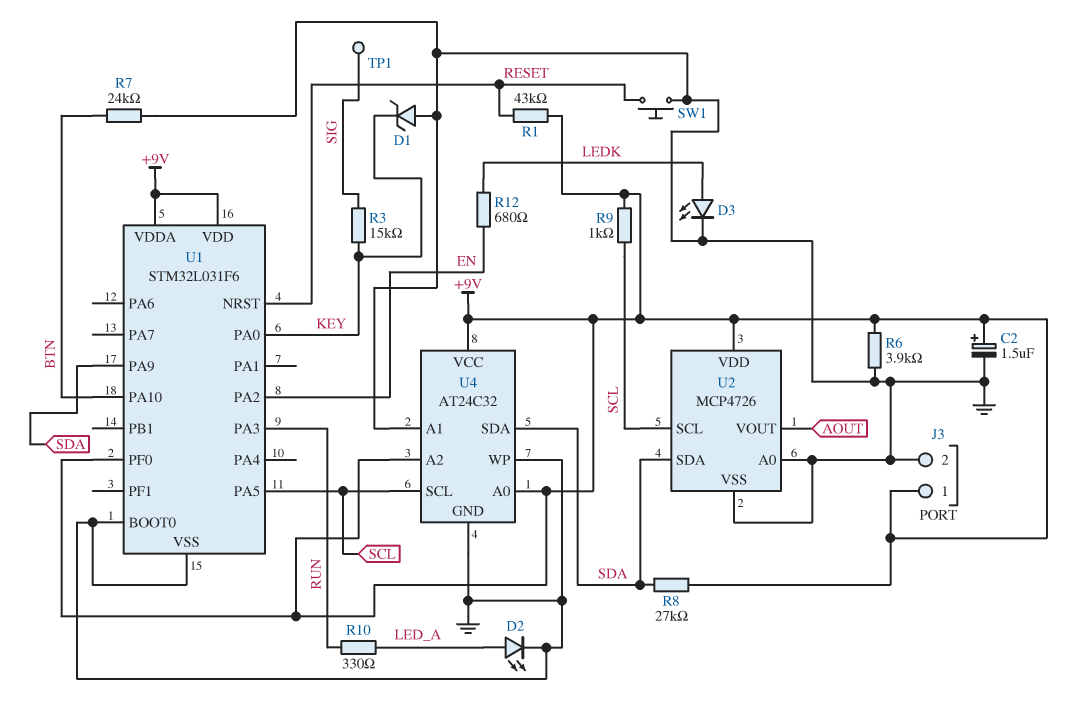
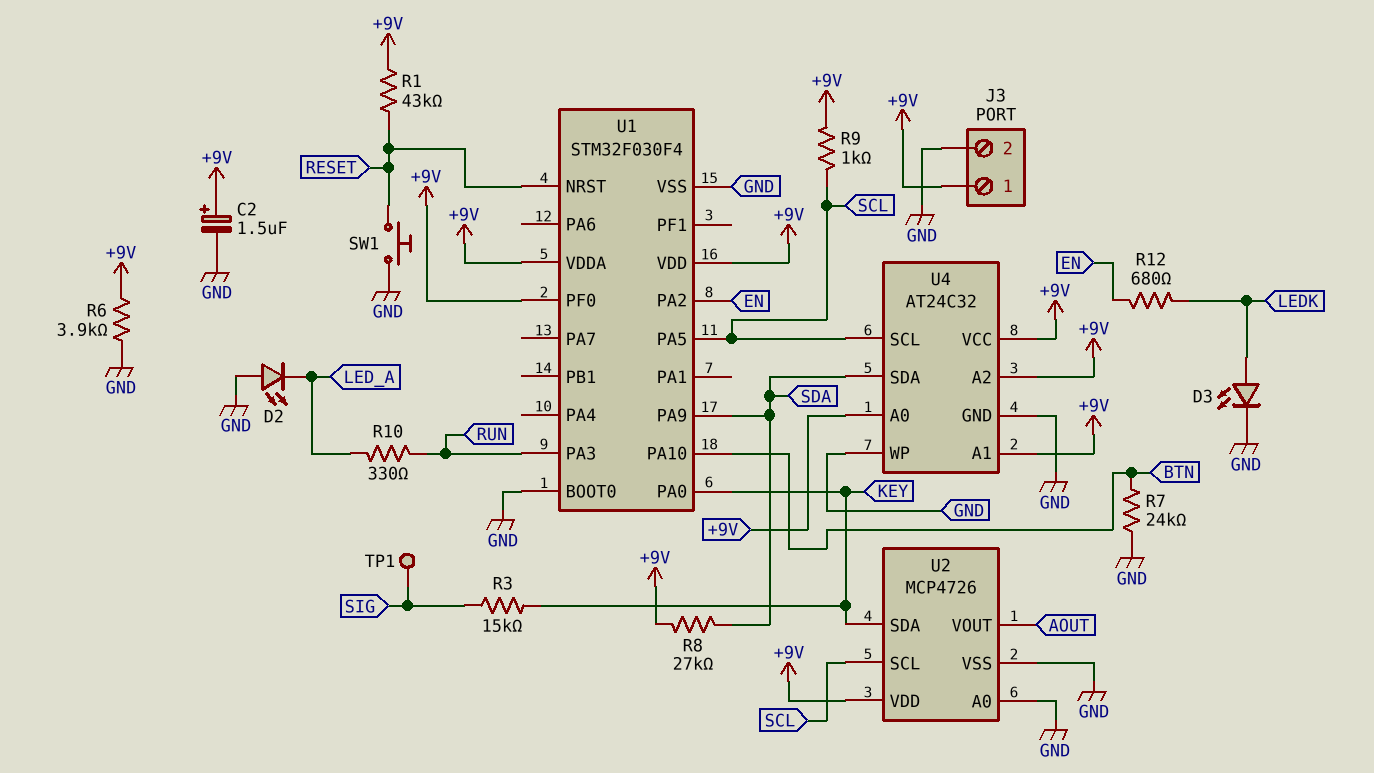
D1: zener (A GND, K KEY) -> none
D2: LED (A LED_A, K GND) -> LED (A GND, K LED_A)
U1: STM32L031F6 -> STM32F030F4
U2 pin SDA: SDA -> KEY
U4 pin A1: GND -> +9V

